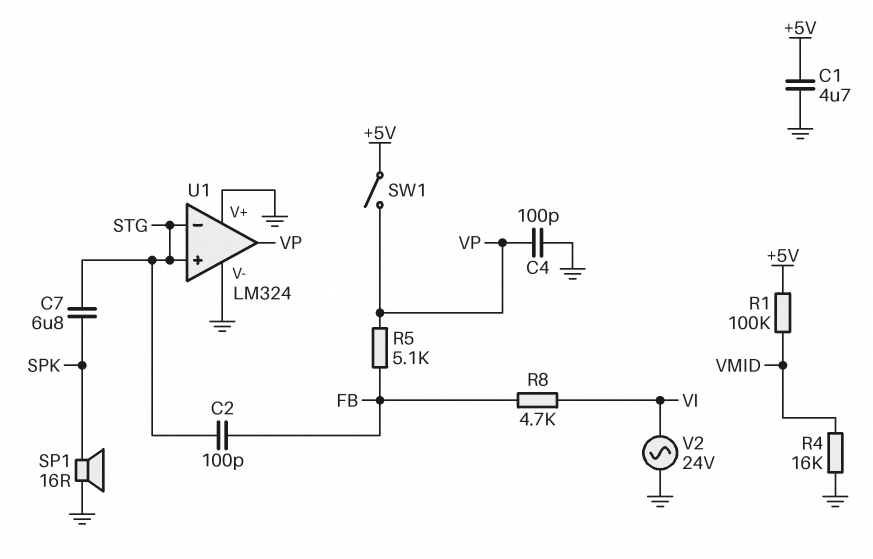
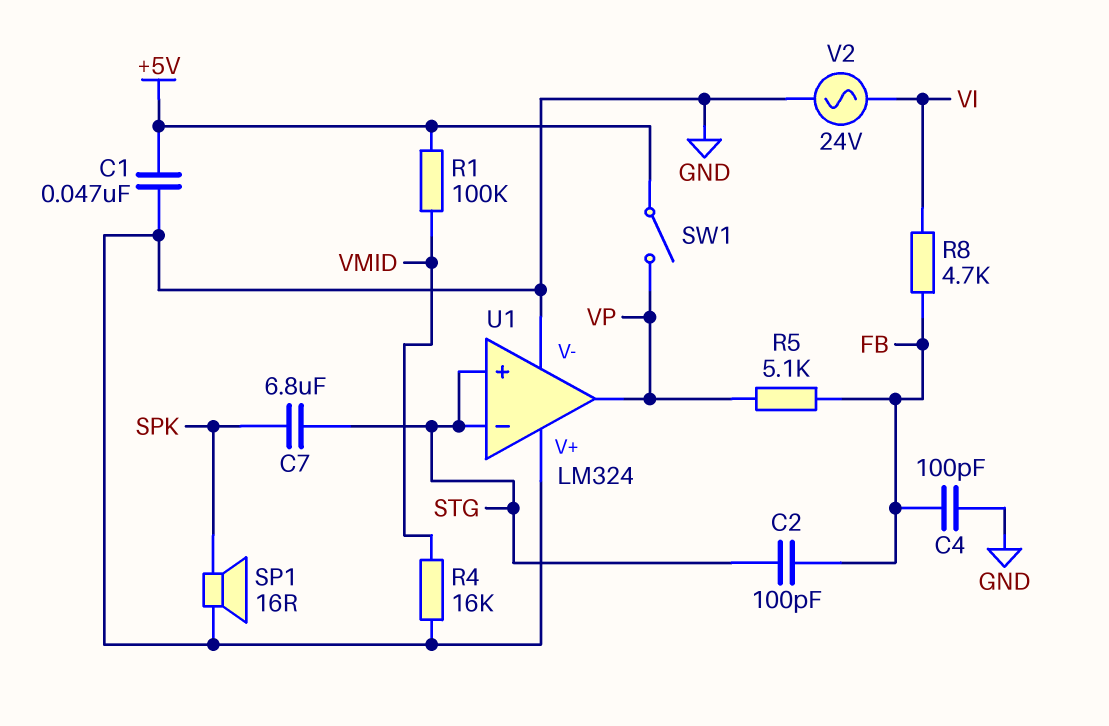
C1: 4.7uF (+5V, GND) -> 47nF (+5V, GND)
C4: 100pF (GND, VP) -> 100pF (FB, GND)

